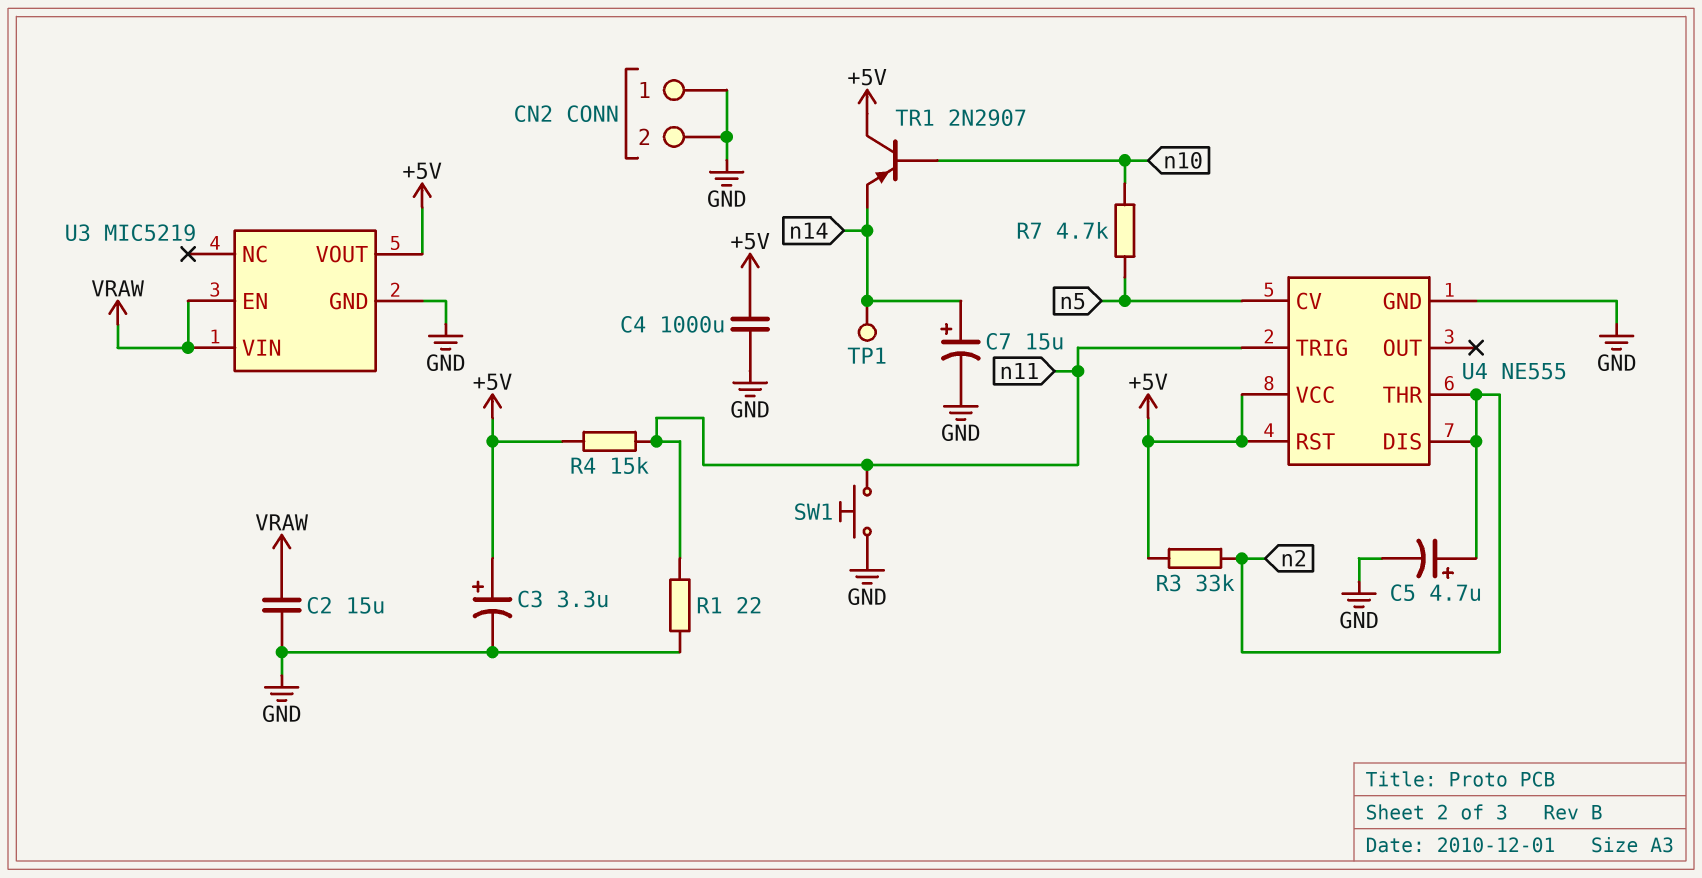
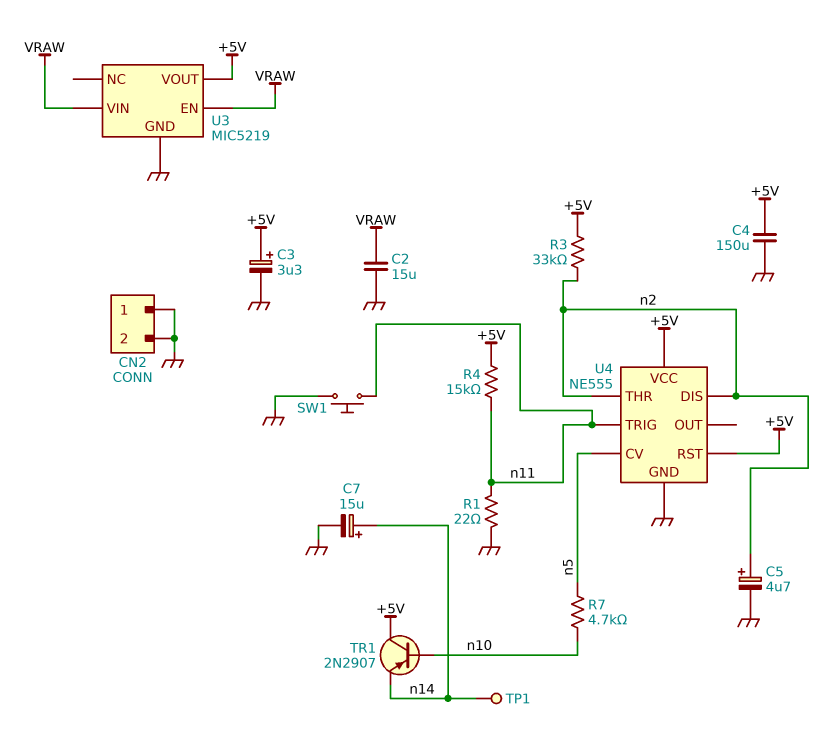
C4: 1000uF (+5V, GND) -> 150uF (+5V, GND)

